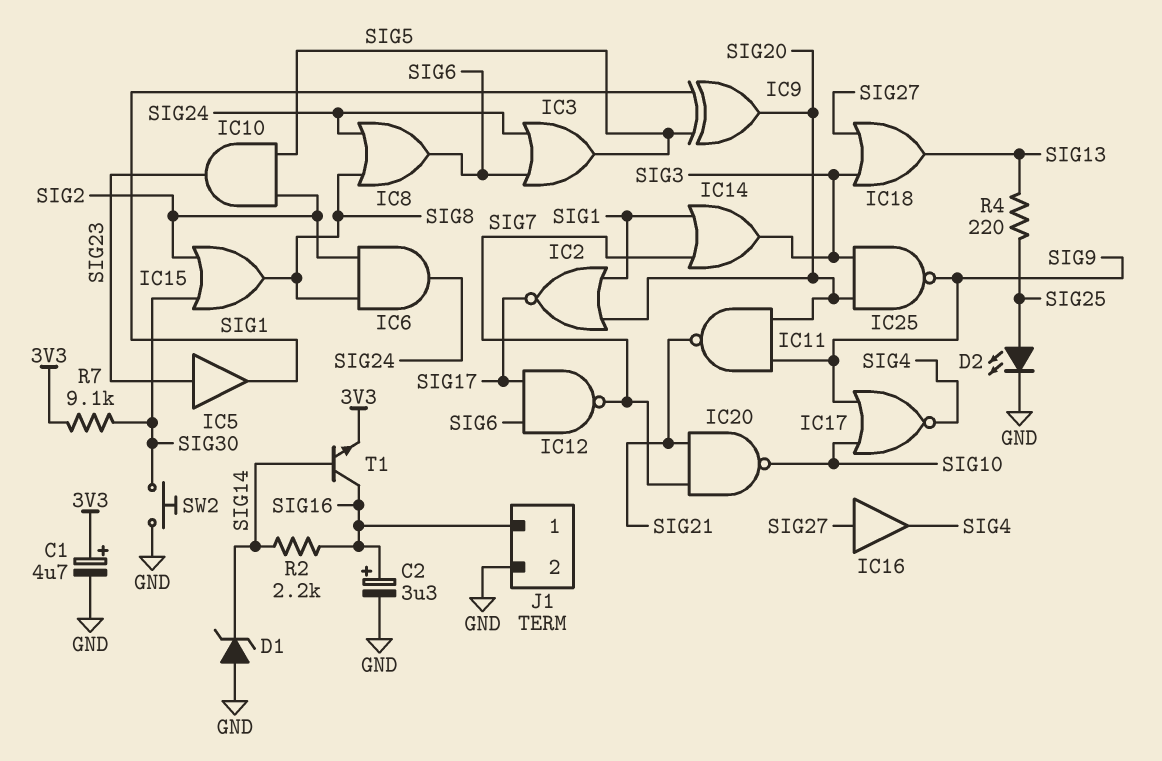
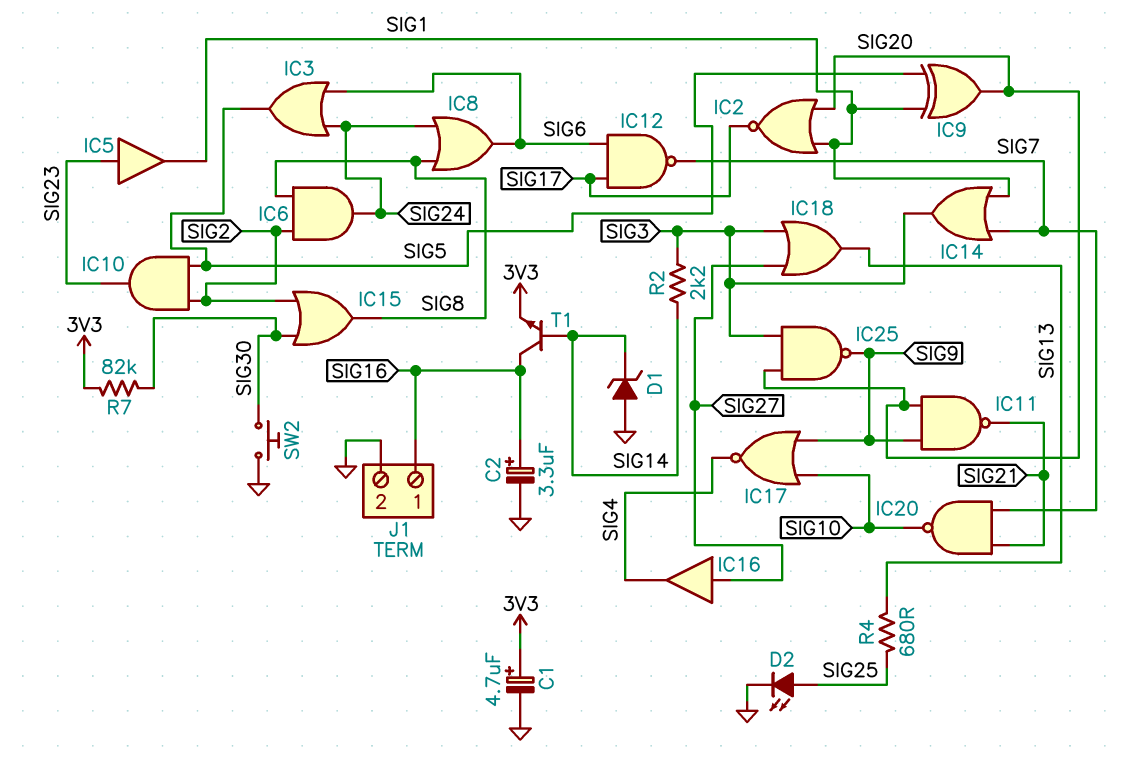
R2: 2.2k (SIG14, SIG16) -> 2.2k (SIG3, SIG14)
R4: 220 (SIG13, SIG25) -> 680 (SIG13, SIG25)
R7: 9.1k (3V3, SIG30) -> 82k (3V3, SIG30)

